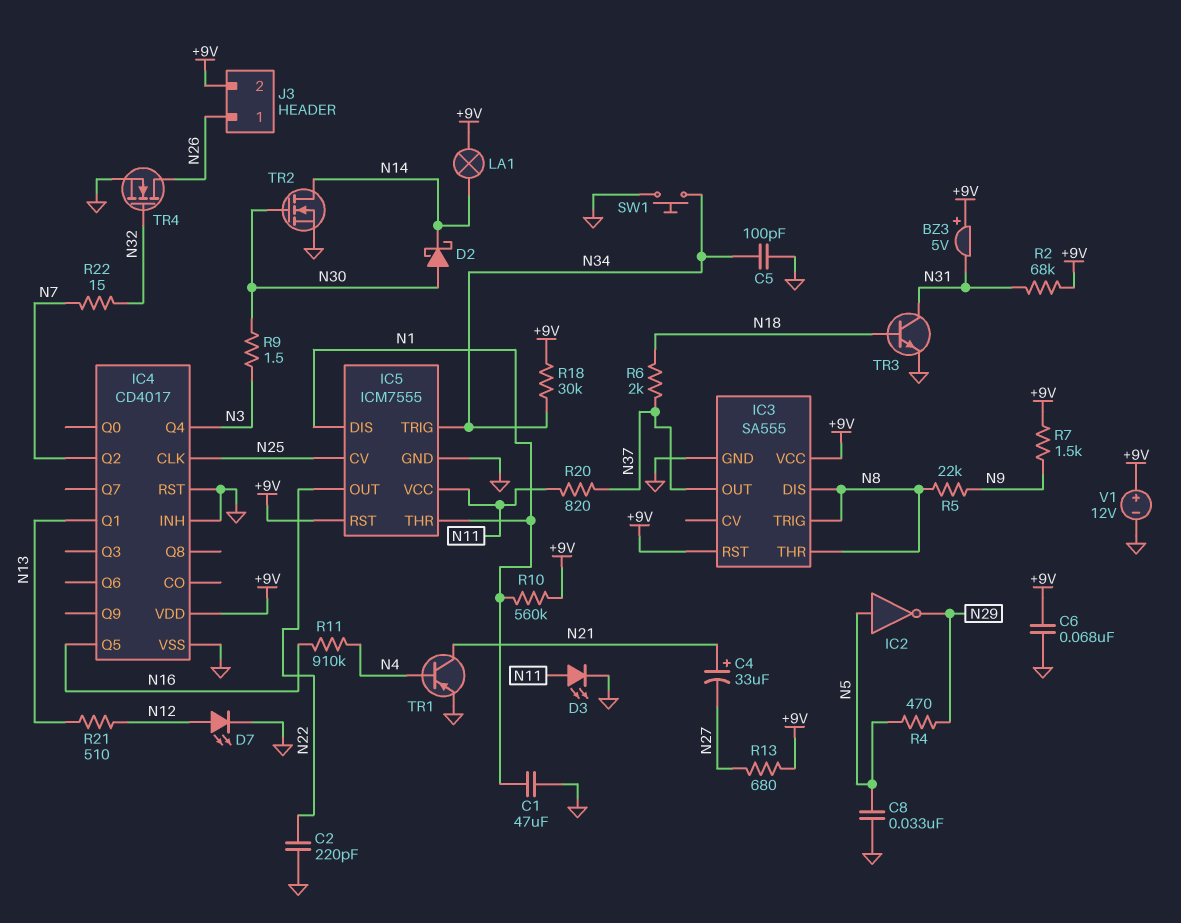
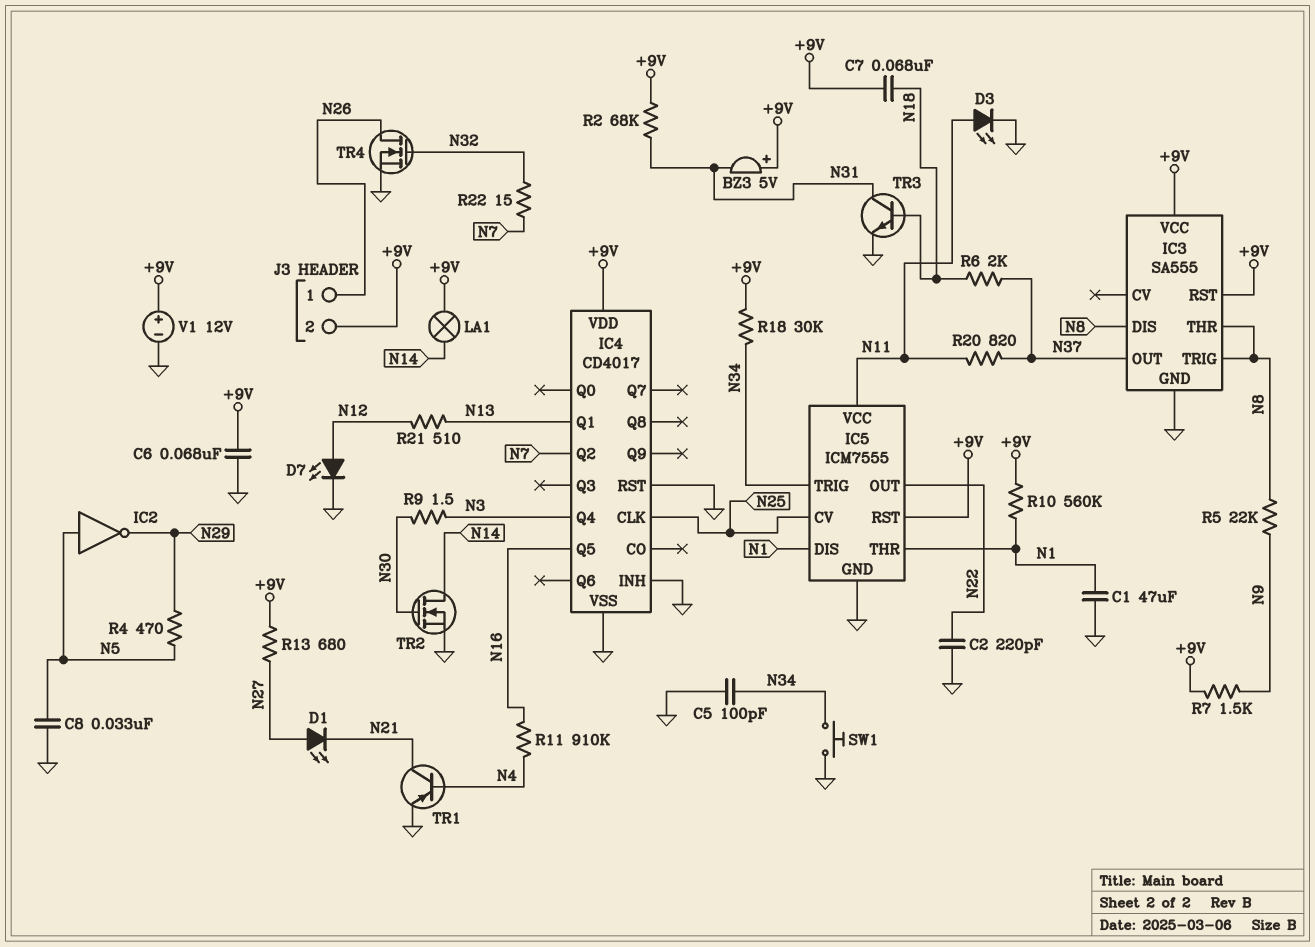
C4: 33uF (plus N21, minus N27) -> none
C7: none -> 68nF (+9V, N18)
D1: none -> LED (A N27, K N21)
D2: schottky (A N30, K N14) -> none

